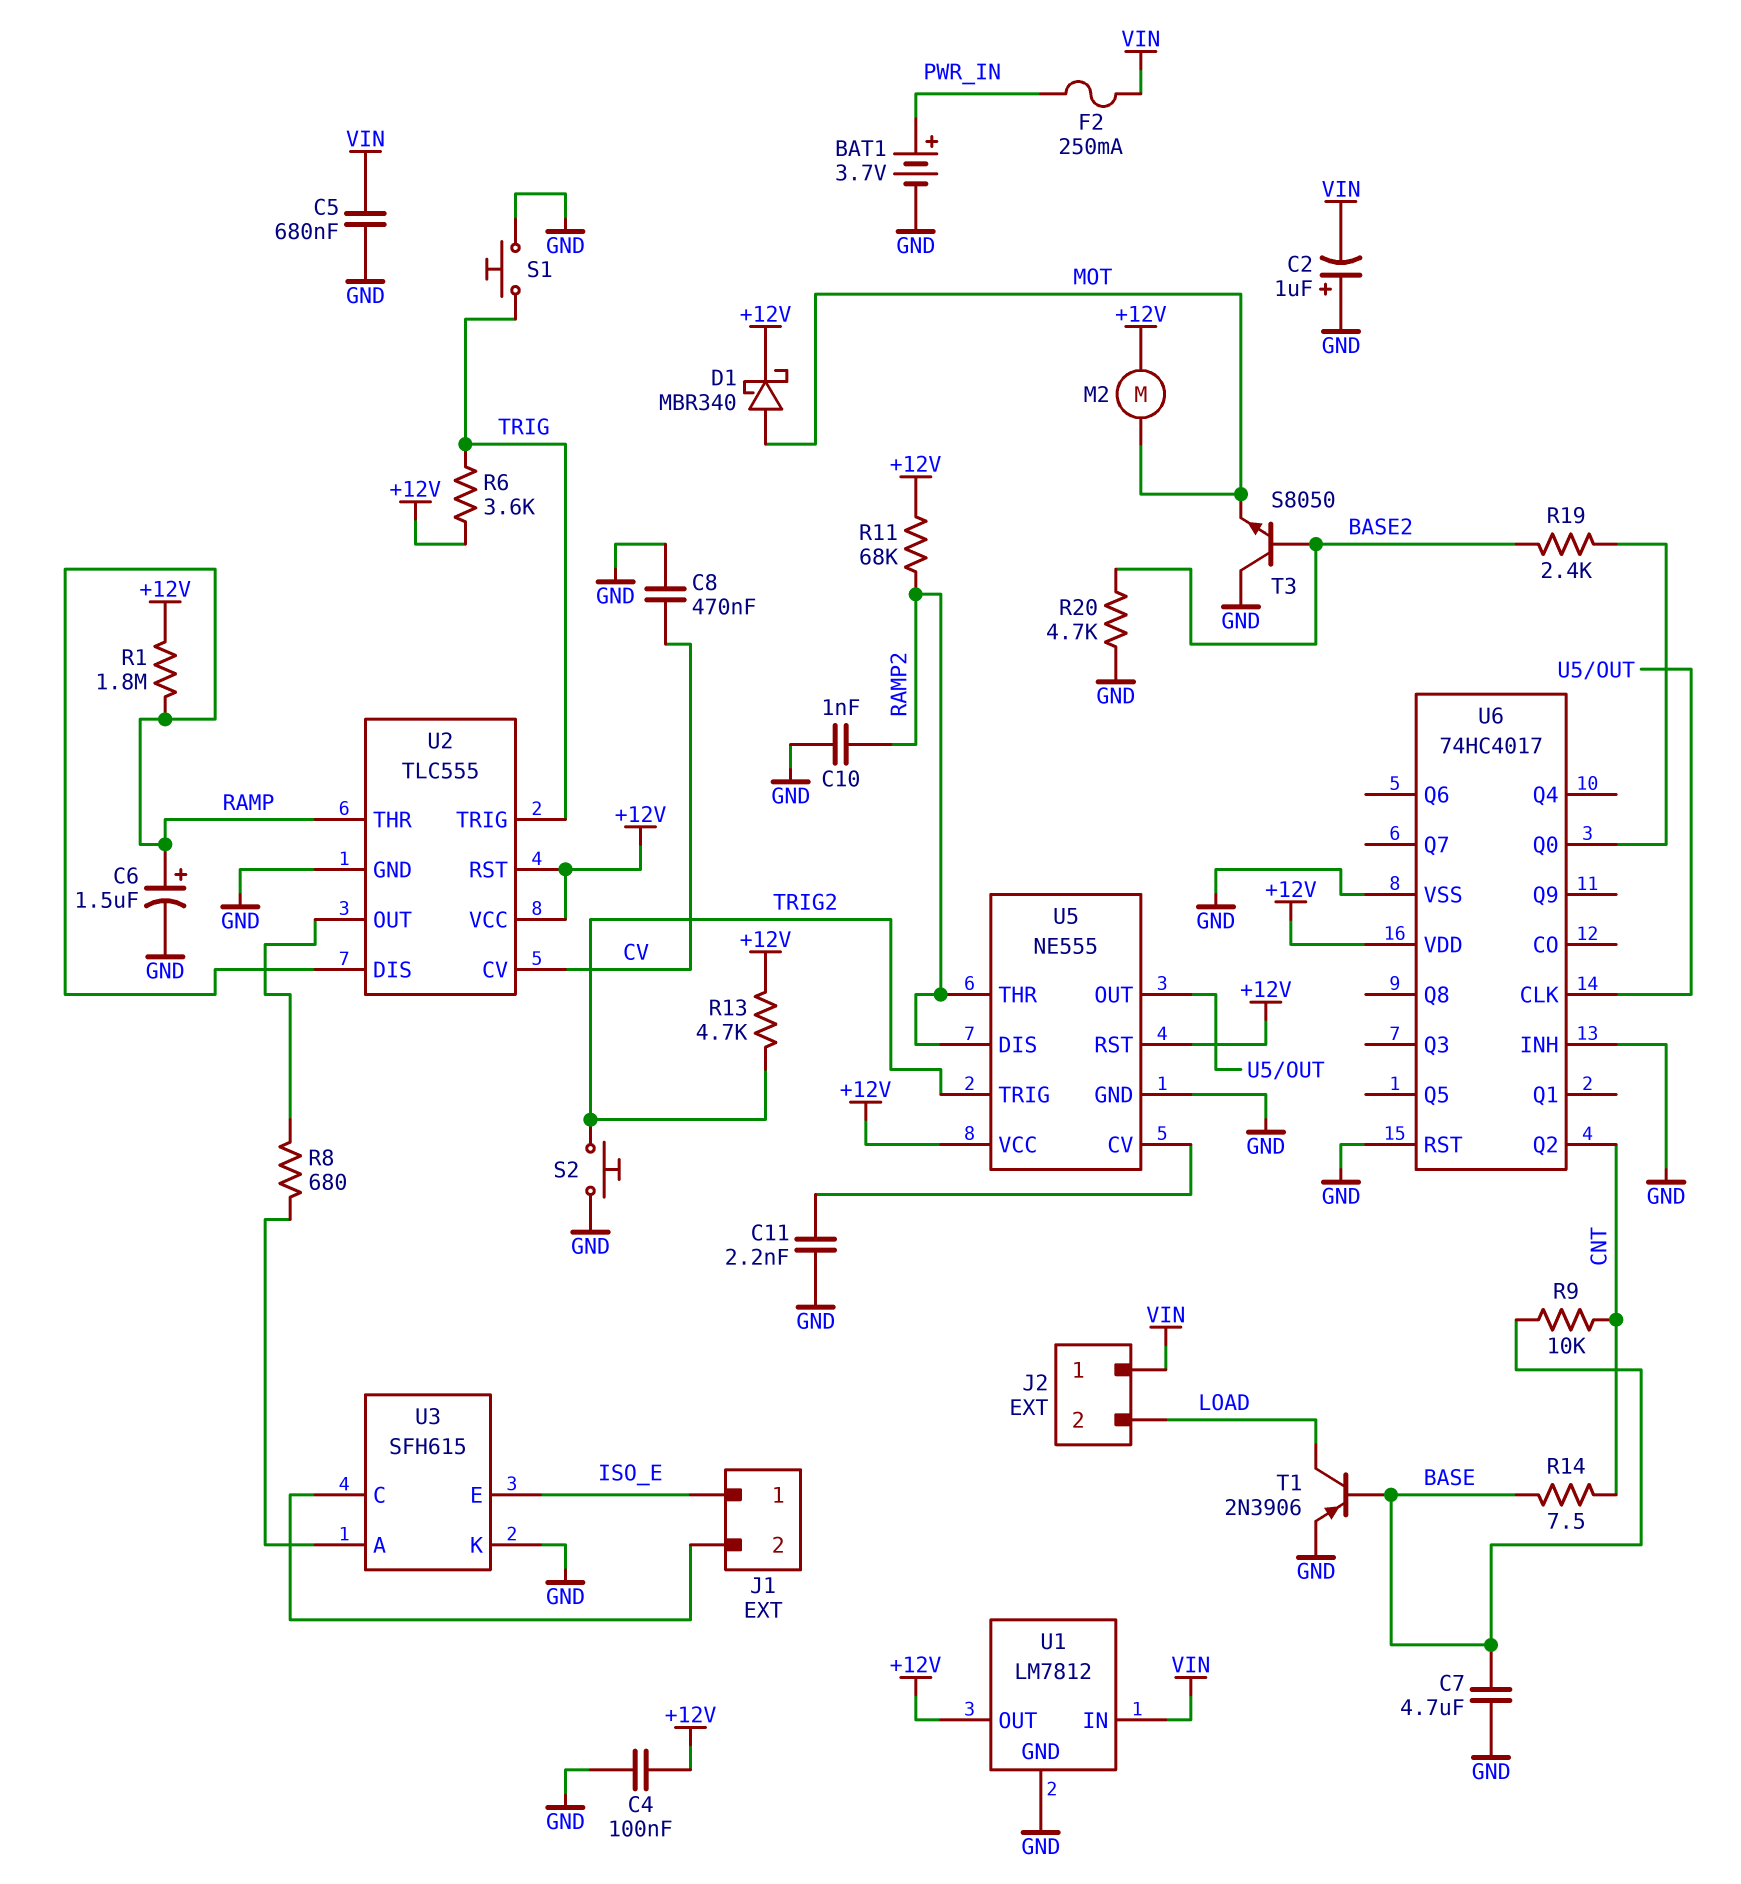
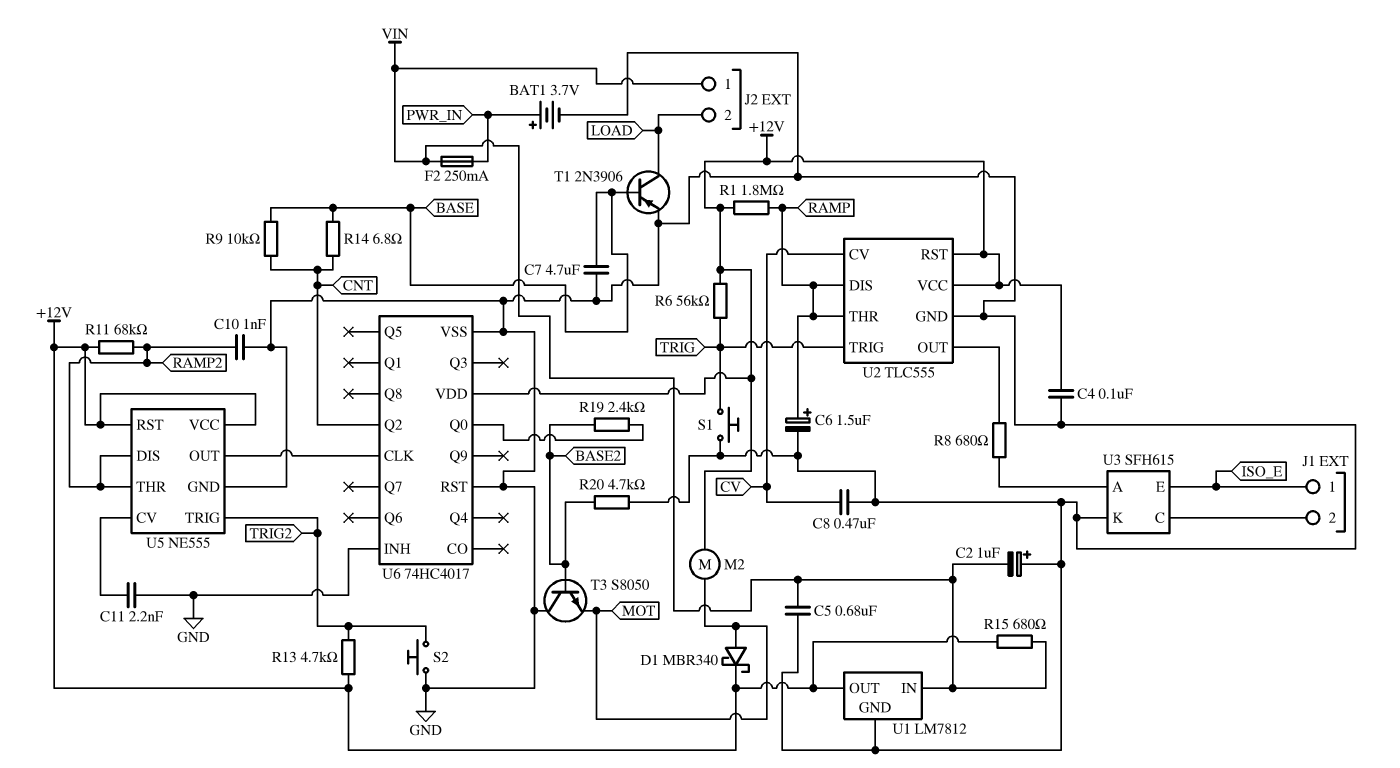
R6: 3.6k (+12V, TRIG) -> 56k (+12V, TRIG)
R14: 7.5 (BASE, CNT) -> 6.8 (BASE, CNT)
R15: none -> 680 (+12V, VIN)

